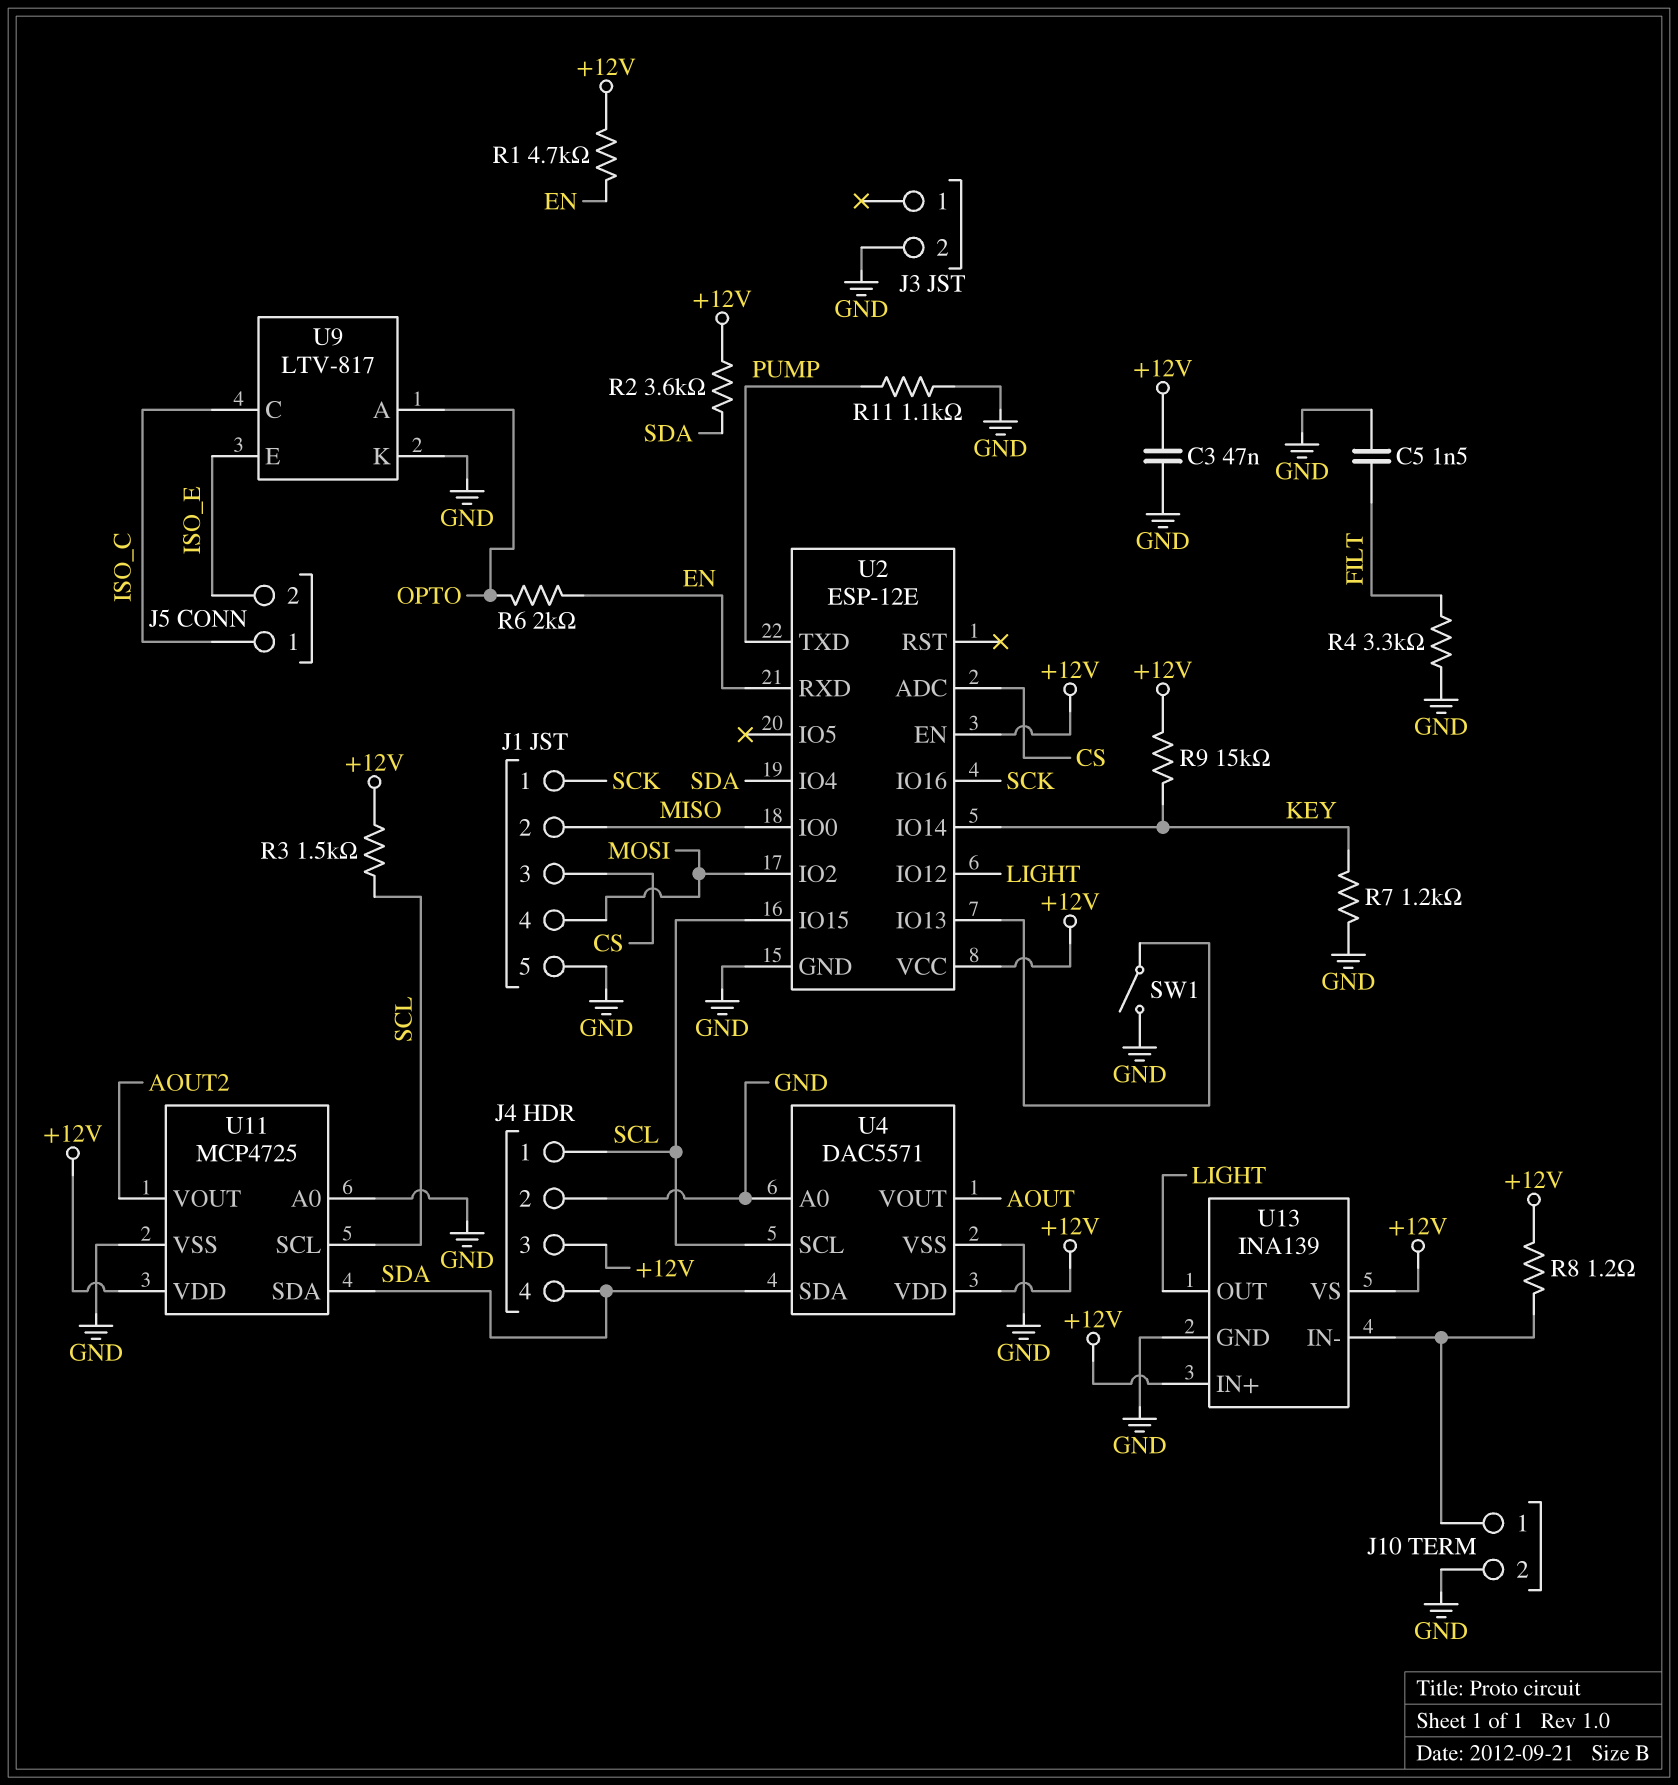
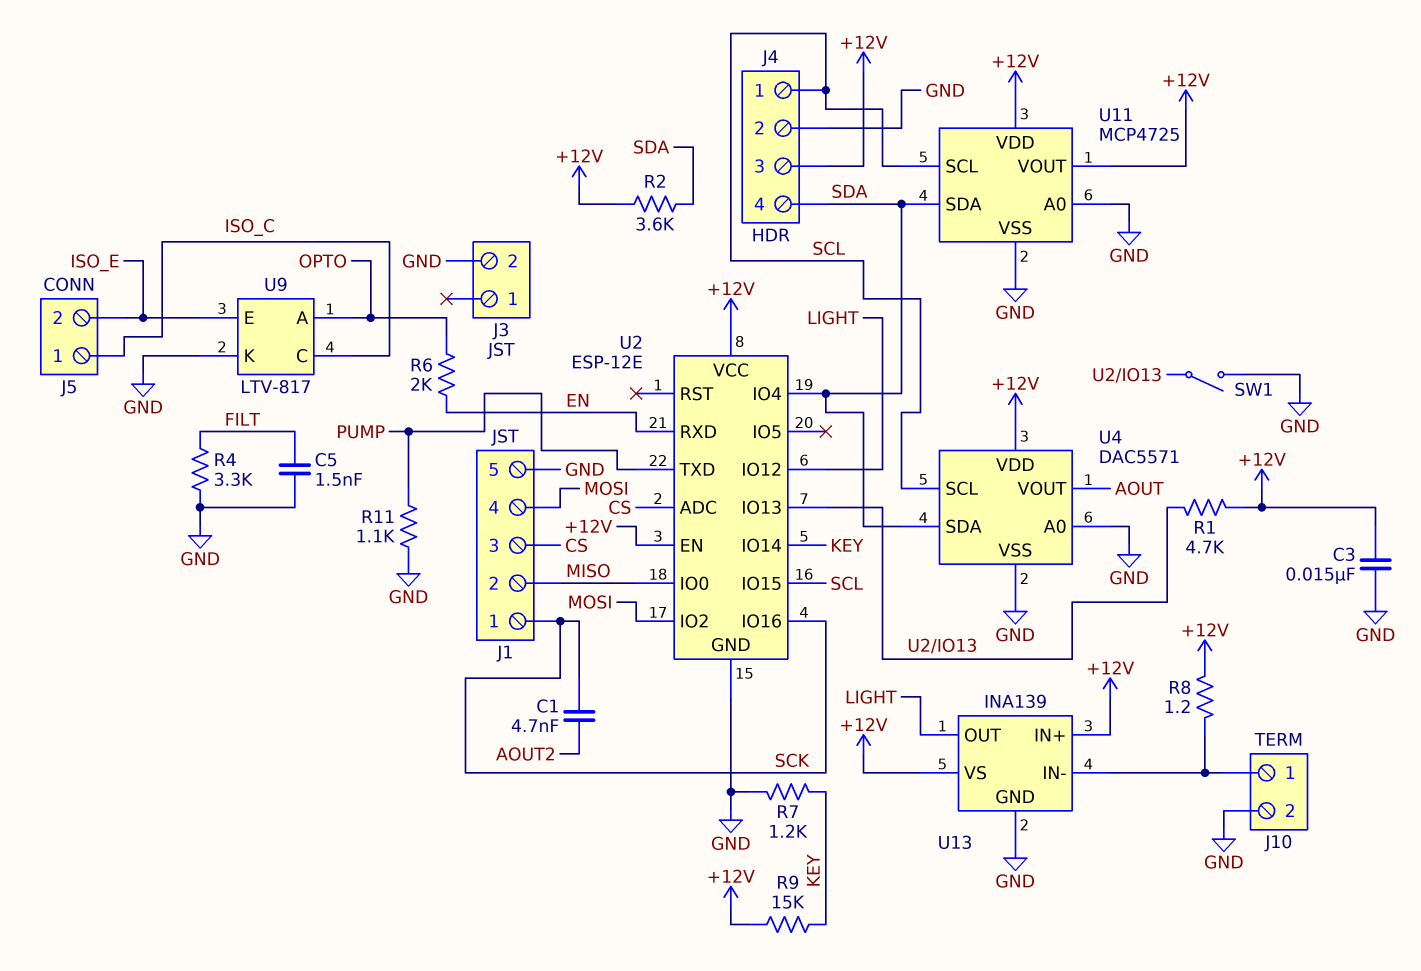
C1: none -> 4.7nF (AOUT2, SCK)
C3: 47nF (+12V, GND) -> 15nF (+12V, GND)
R1: 4.7k (+12V, EN) -> 4.7k (+12V, U2/IO13)
R3: 1.5k (+12V, SCL) -> none
U11 pin VOUT: AOUT2 -> +12V

